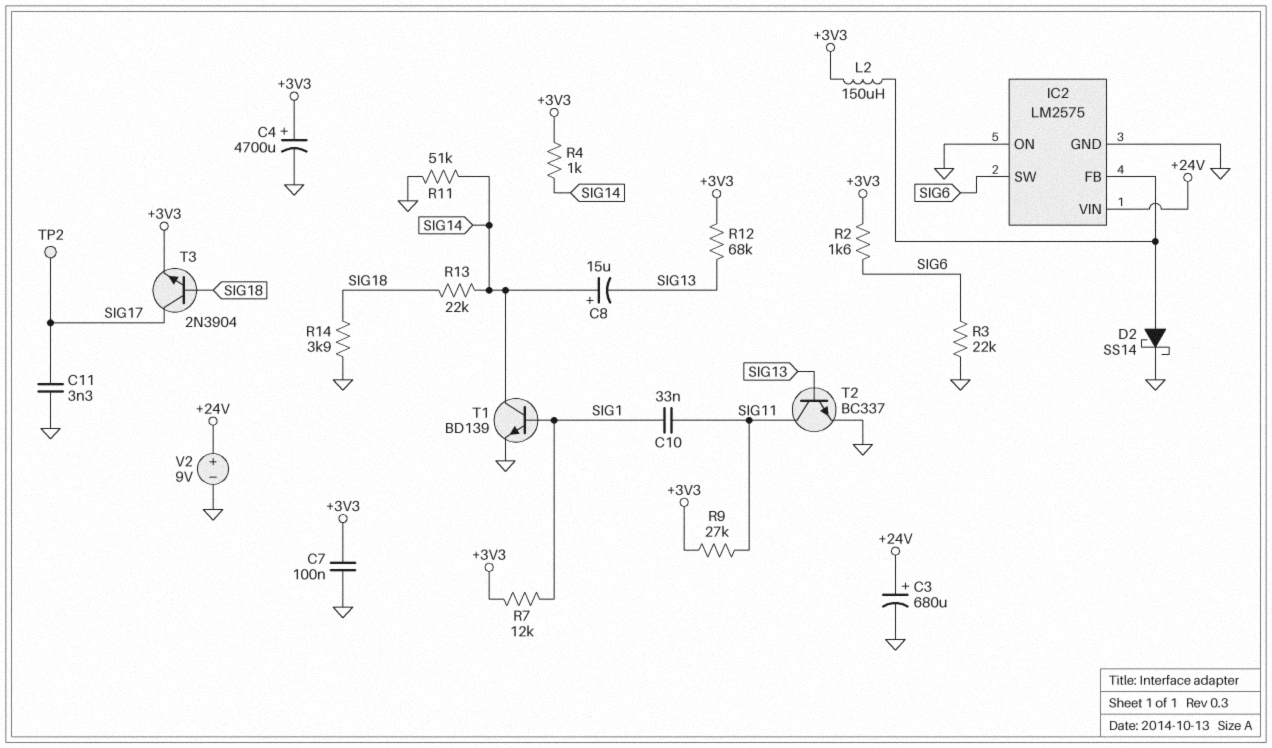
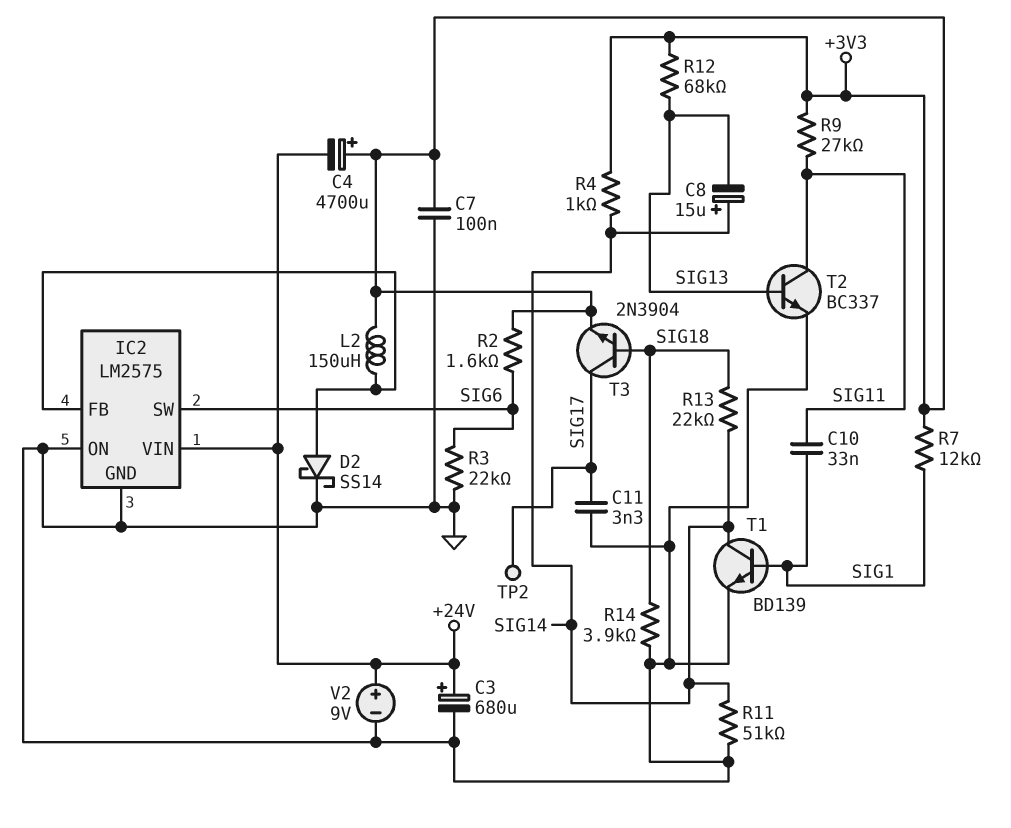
C4: 4700uF (plus +3V3, minus GND) -> 4700uF (plus +3V3, minus +24V)

